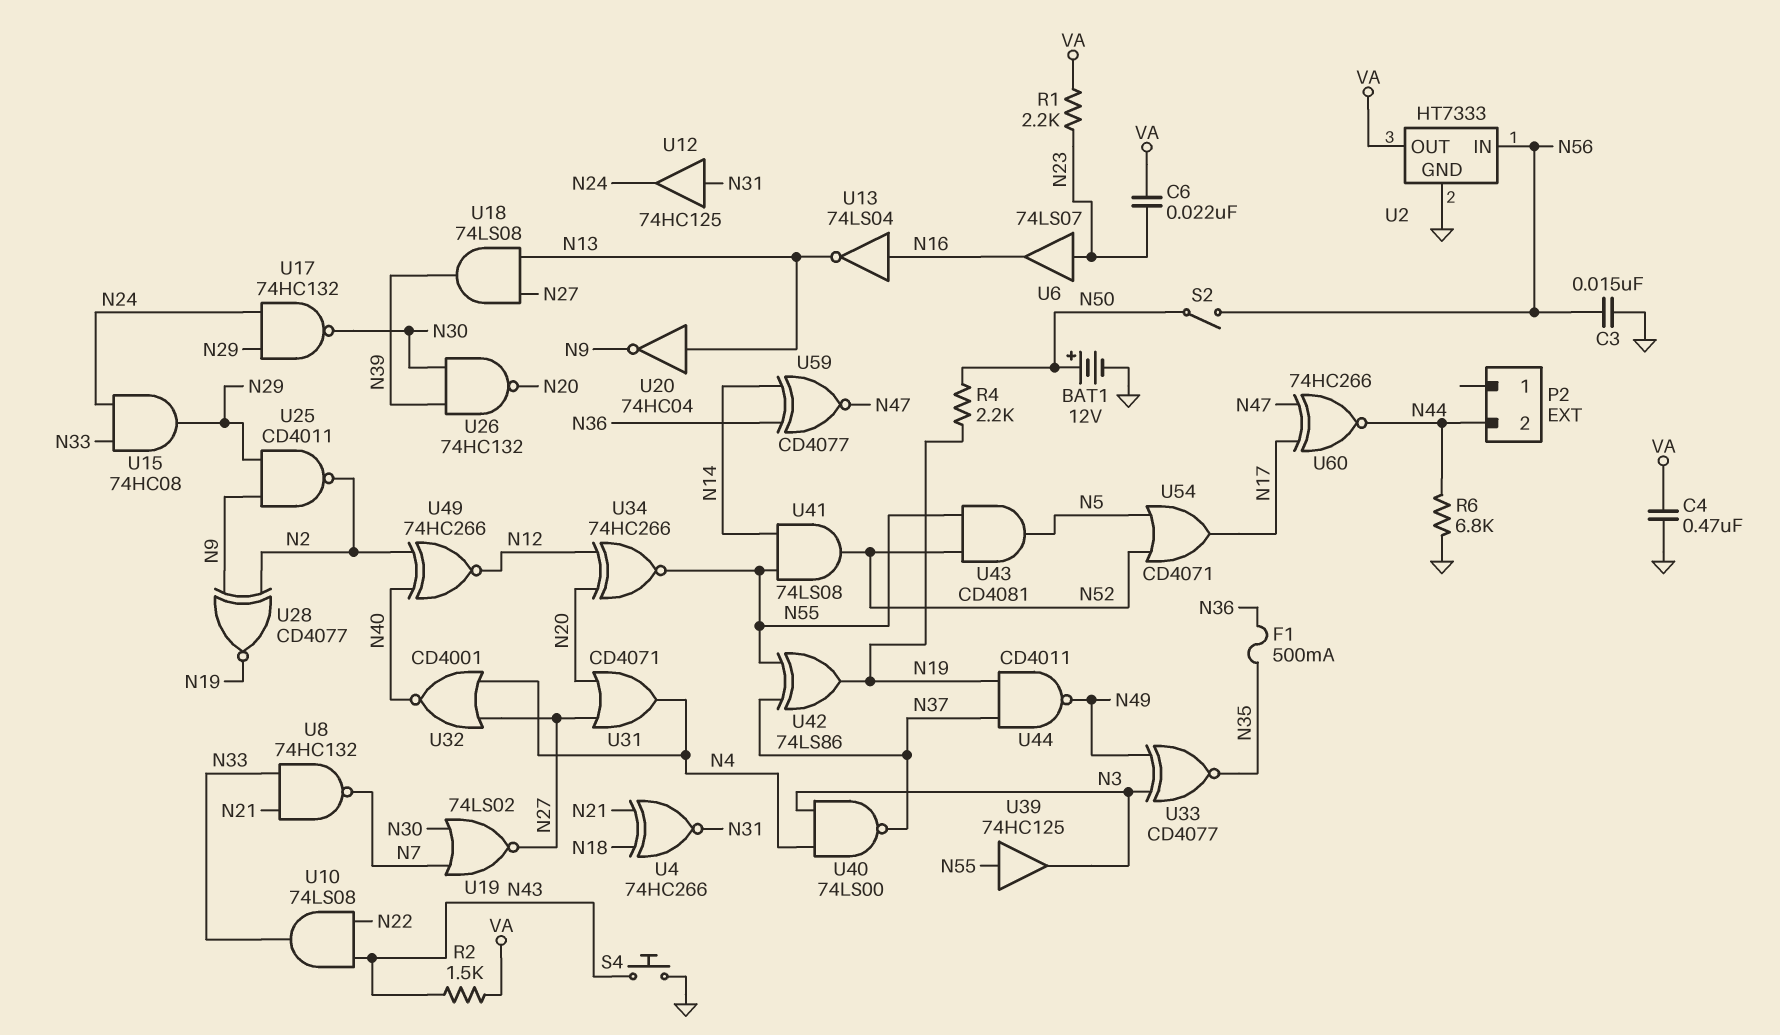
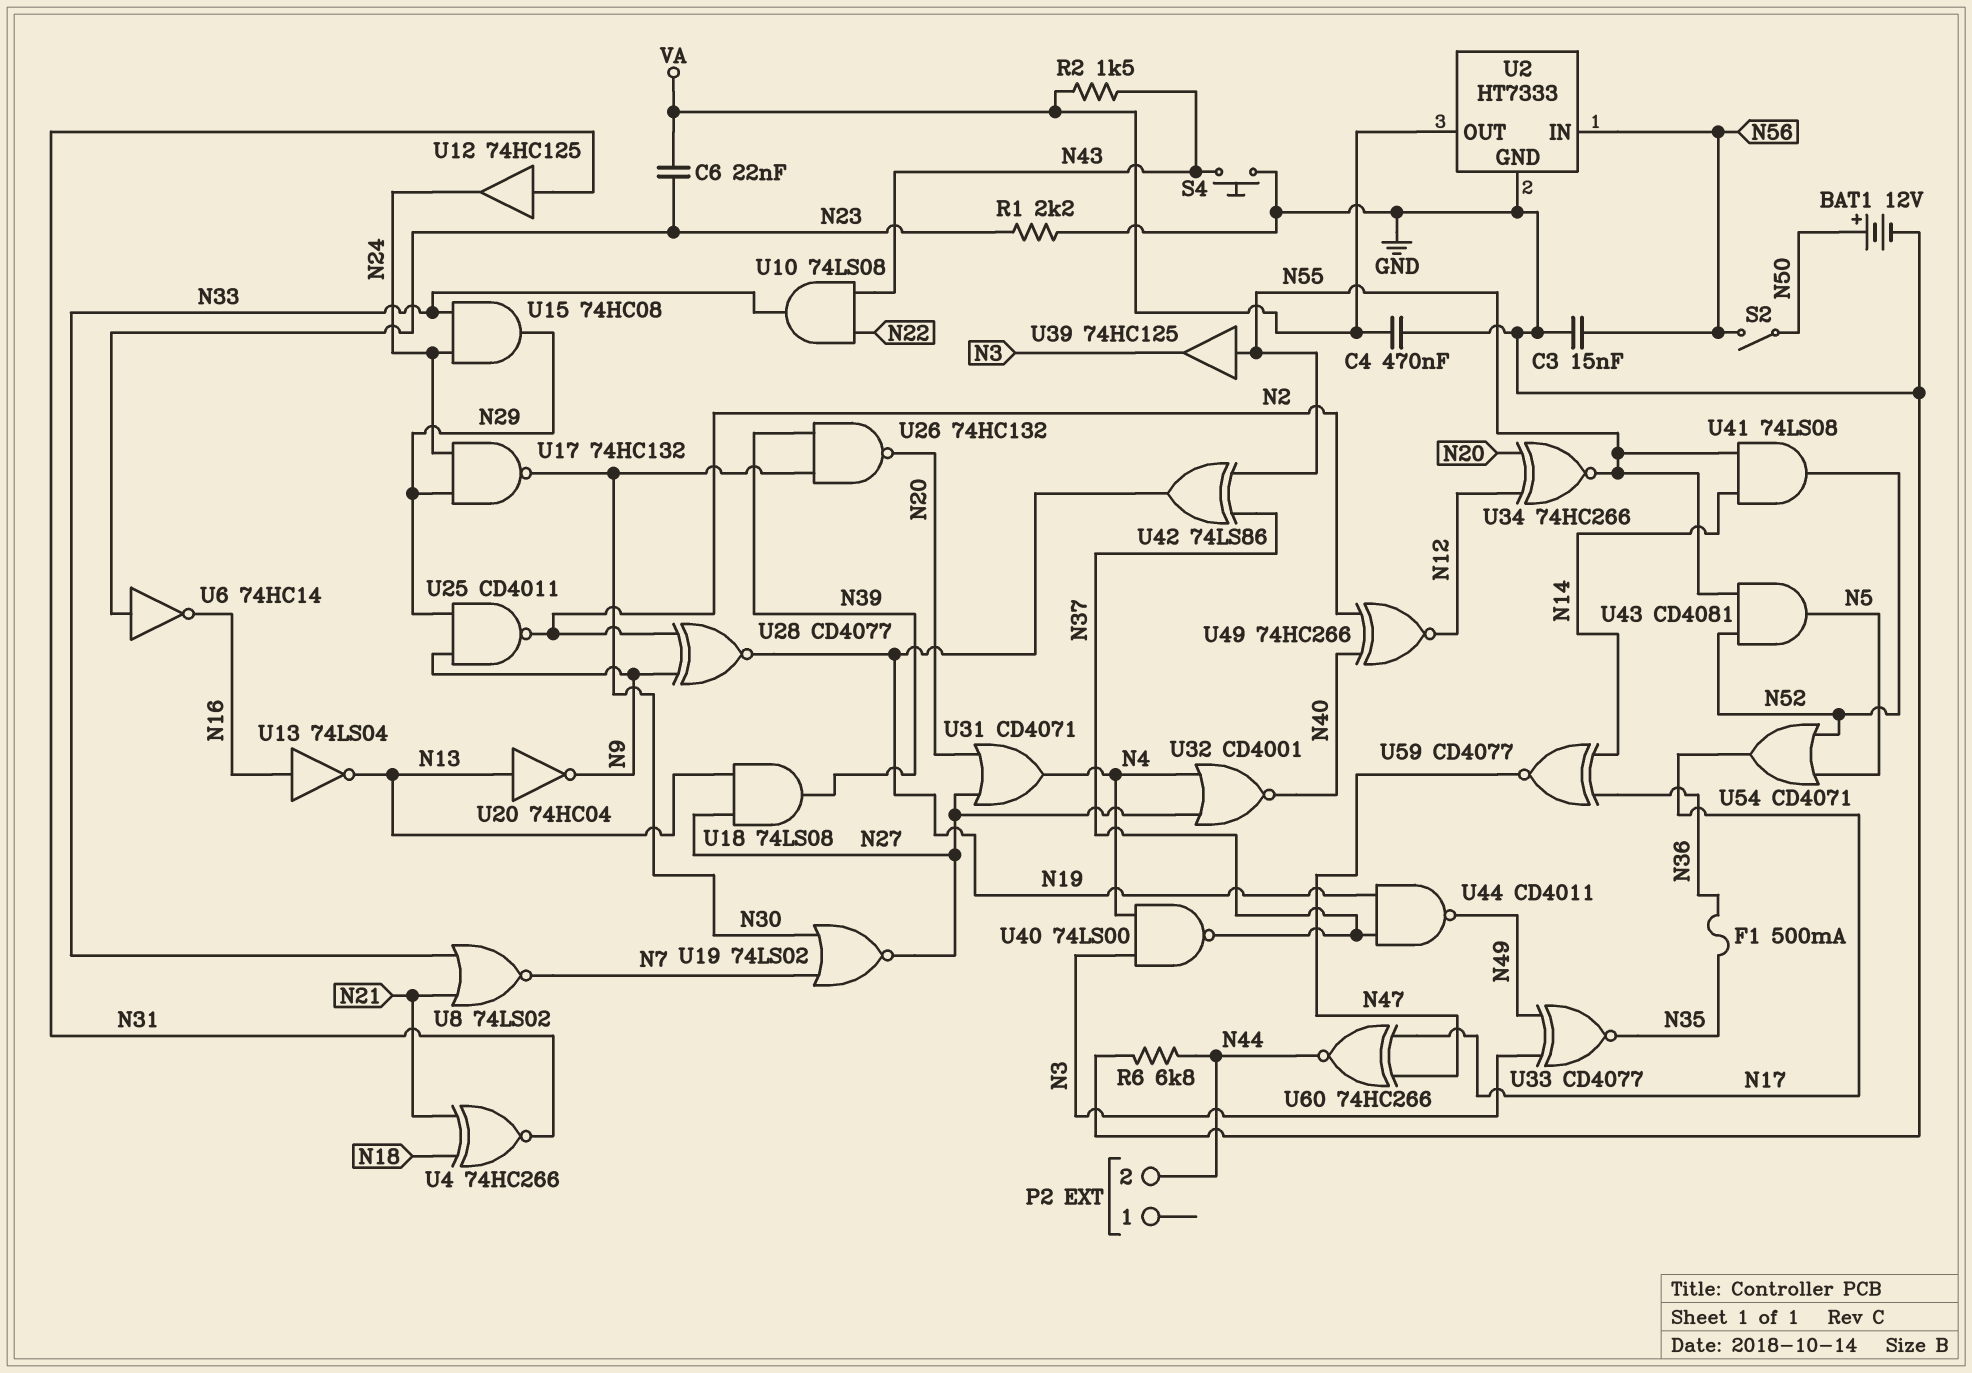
R1: 2.2k (N23, VA) -> 2.2k (GND, N23)
R4: 2.2k (N19, N50) -> none
U6: buffer 74LS07 (in N23, out N16) -> NOT 74HC14 (in N23, out N16)
U8: NAND 74HC132 (in N21, in N33, out N7) -> NOR 74LS02 (in N21, in N33, out N7)

